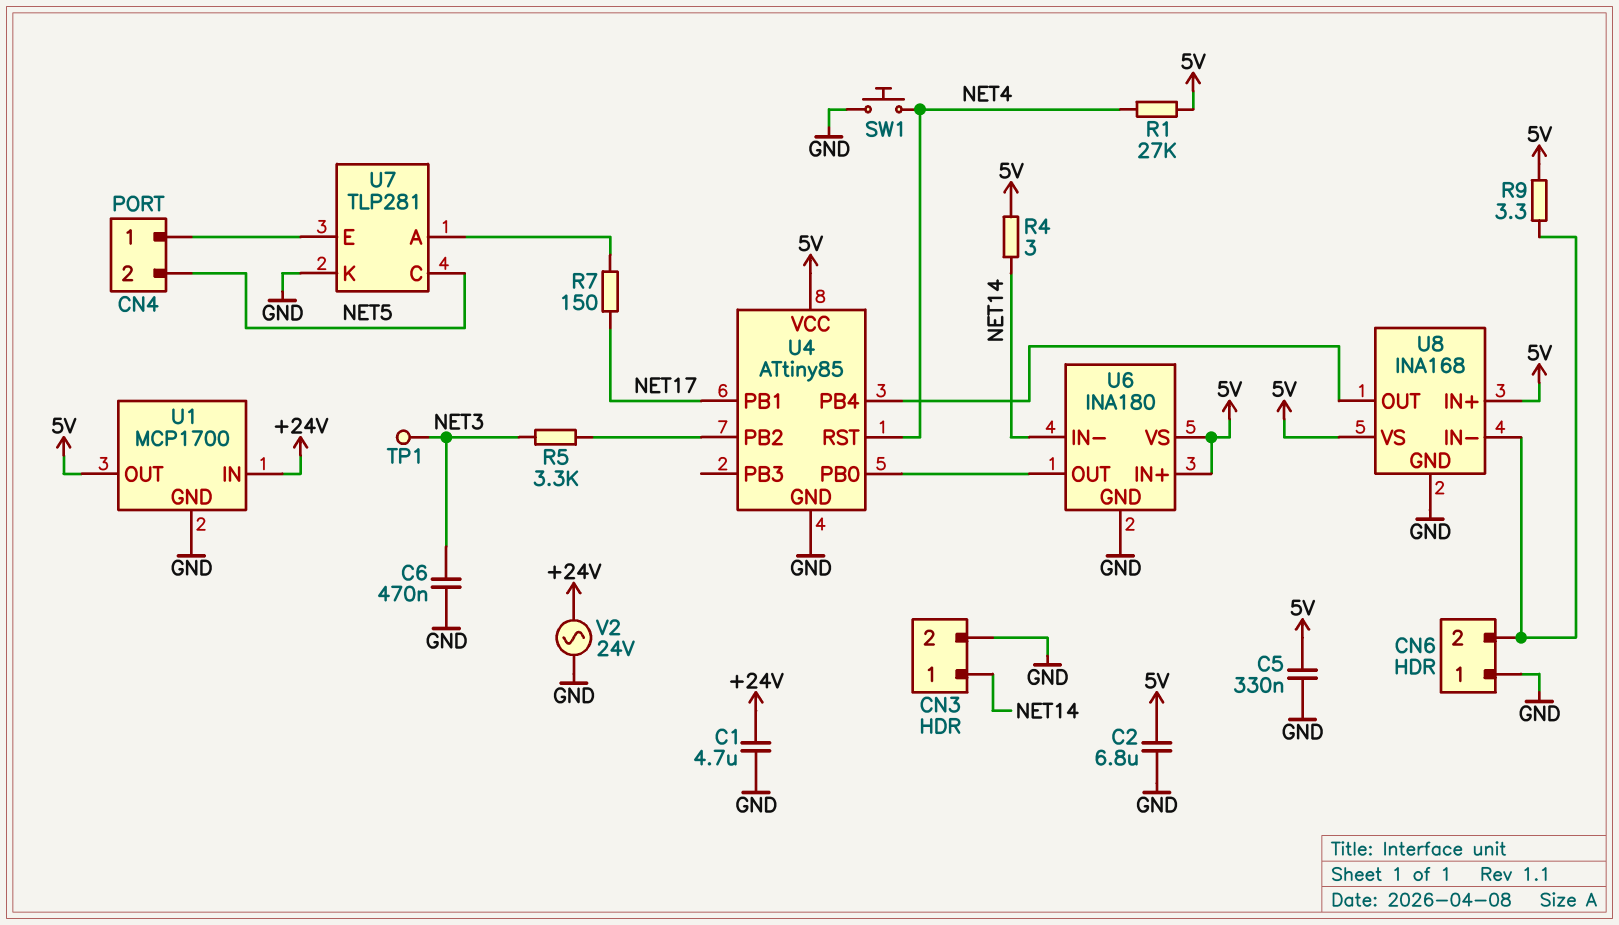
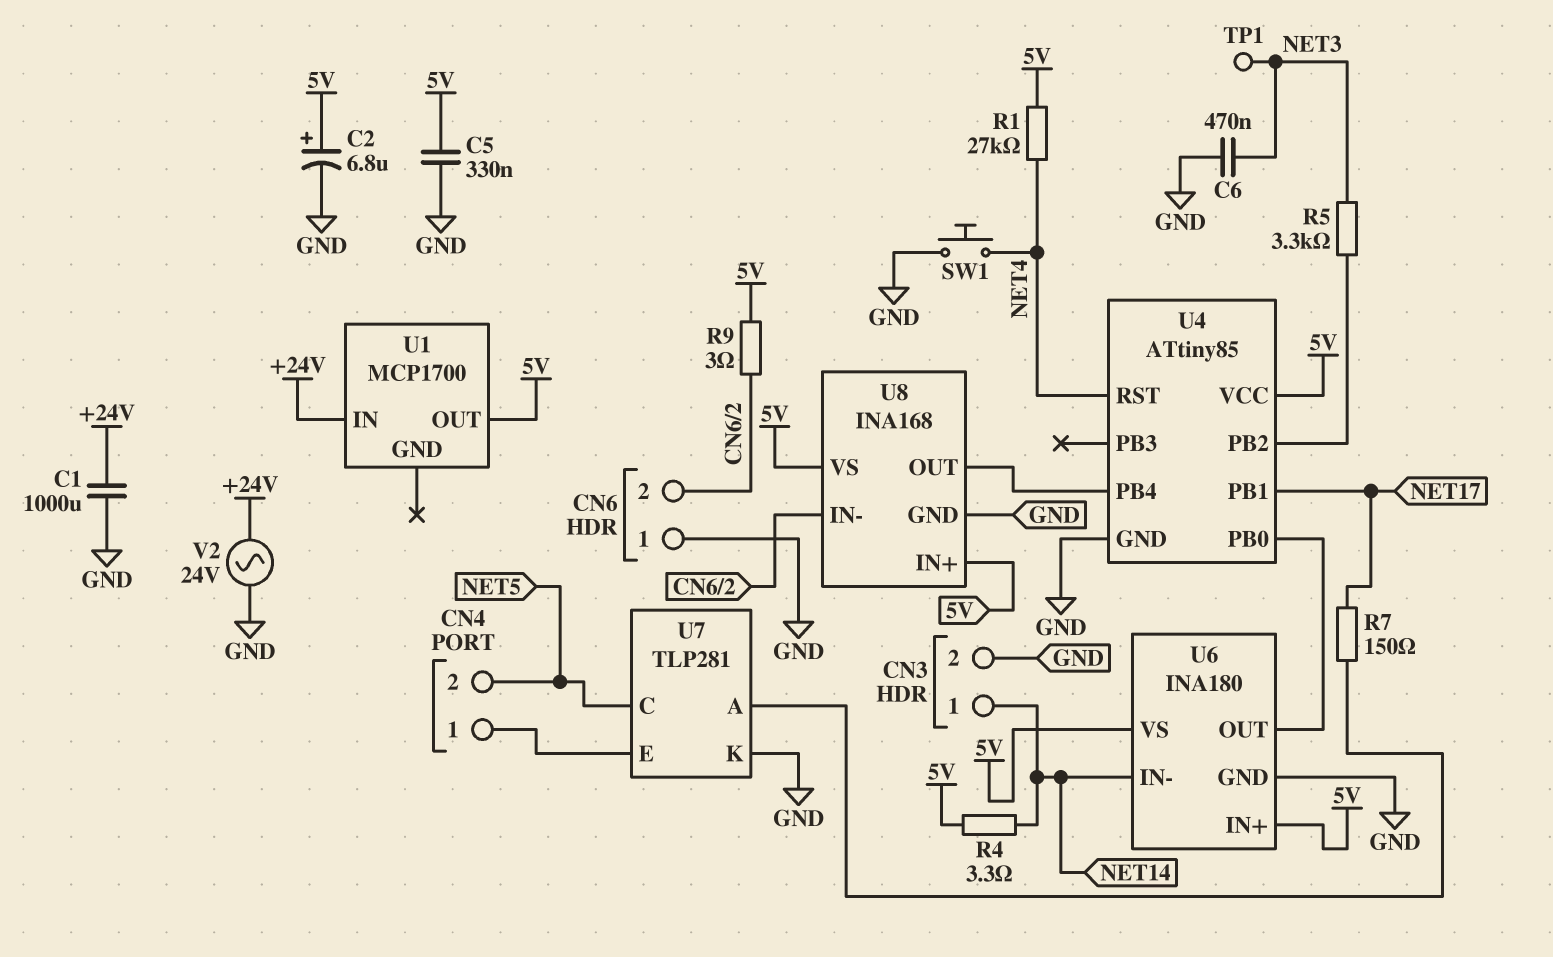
C1: 4.7uF (+24V, GND) -> 1000uF (+24V, GND)
C2: 6.8uF (5V, GND) -> 6.8uF (plus 5V, minus GND)
R4: 3 (5V, NET14) -> 3.3 (5V, NET14)
R9: 3.3 (5V, CN6/2) -> 3 (5V, CN6/2)
U1 pin GND: GND -> none

